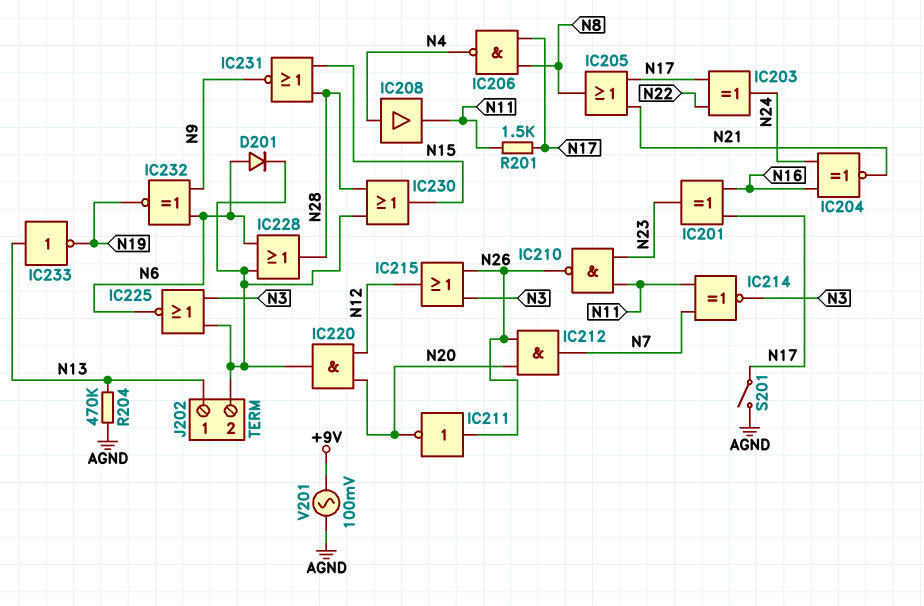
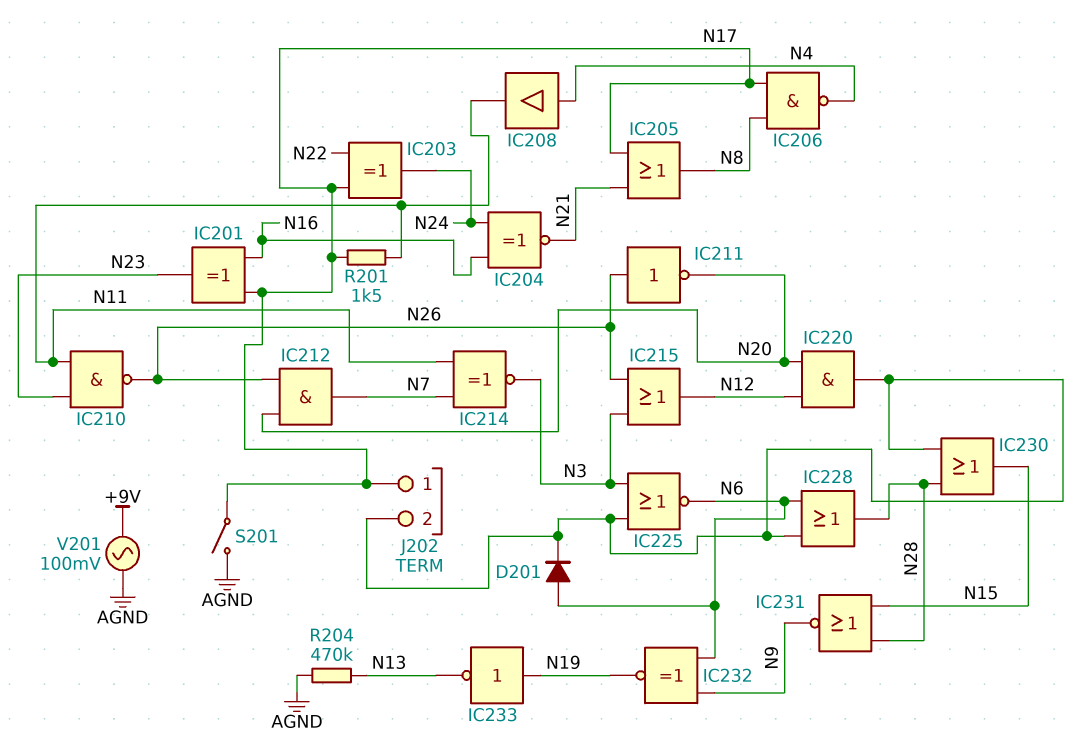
IC233: NOT (in N13, out N19) -> NOT (in N19, out N13)
J202 pin 1: N13 -> N17

